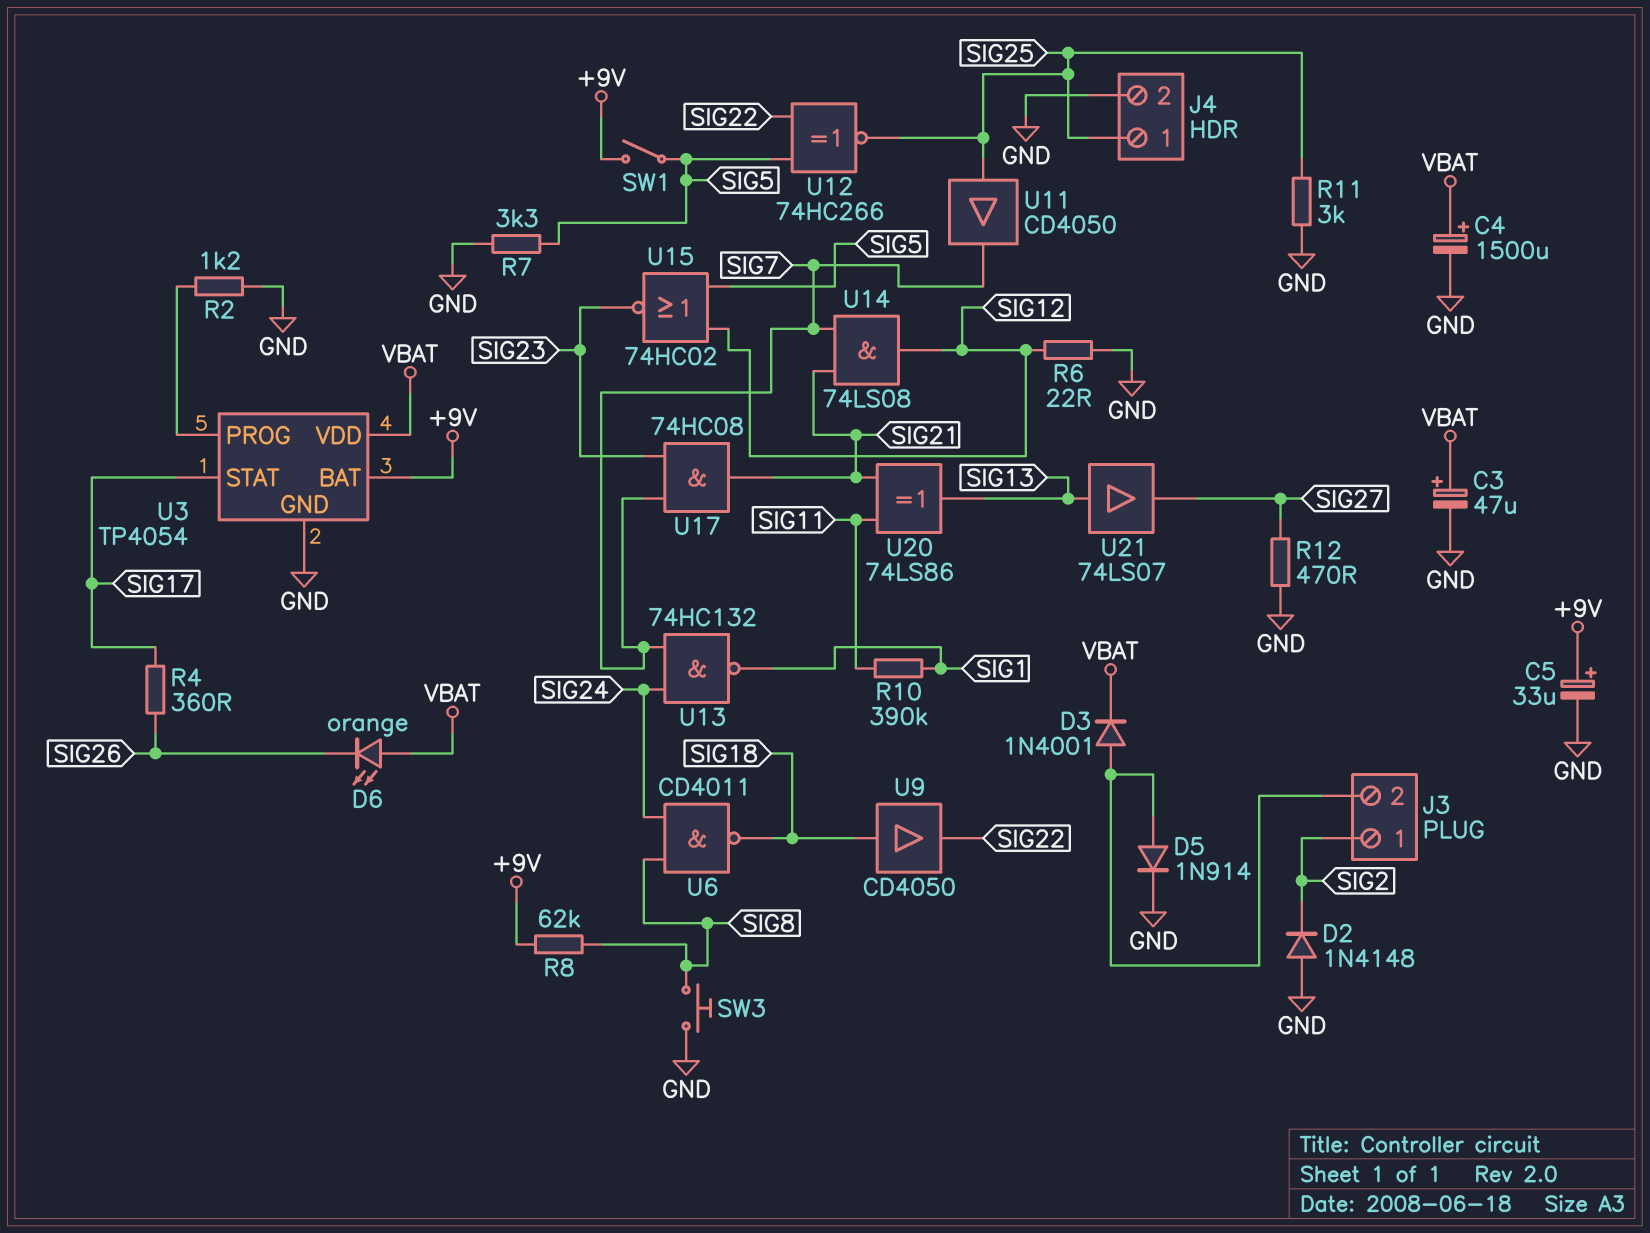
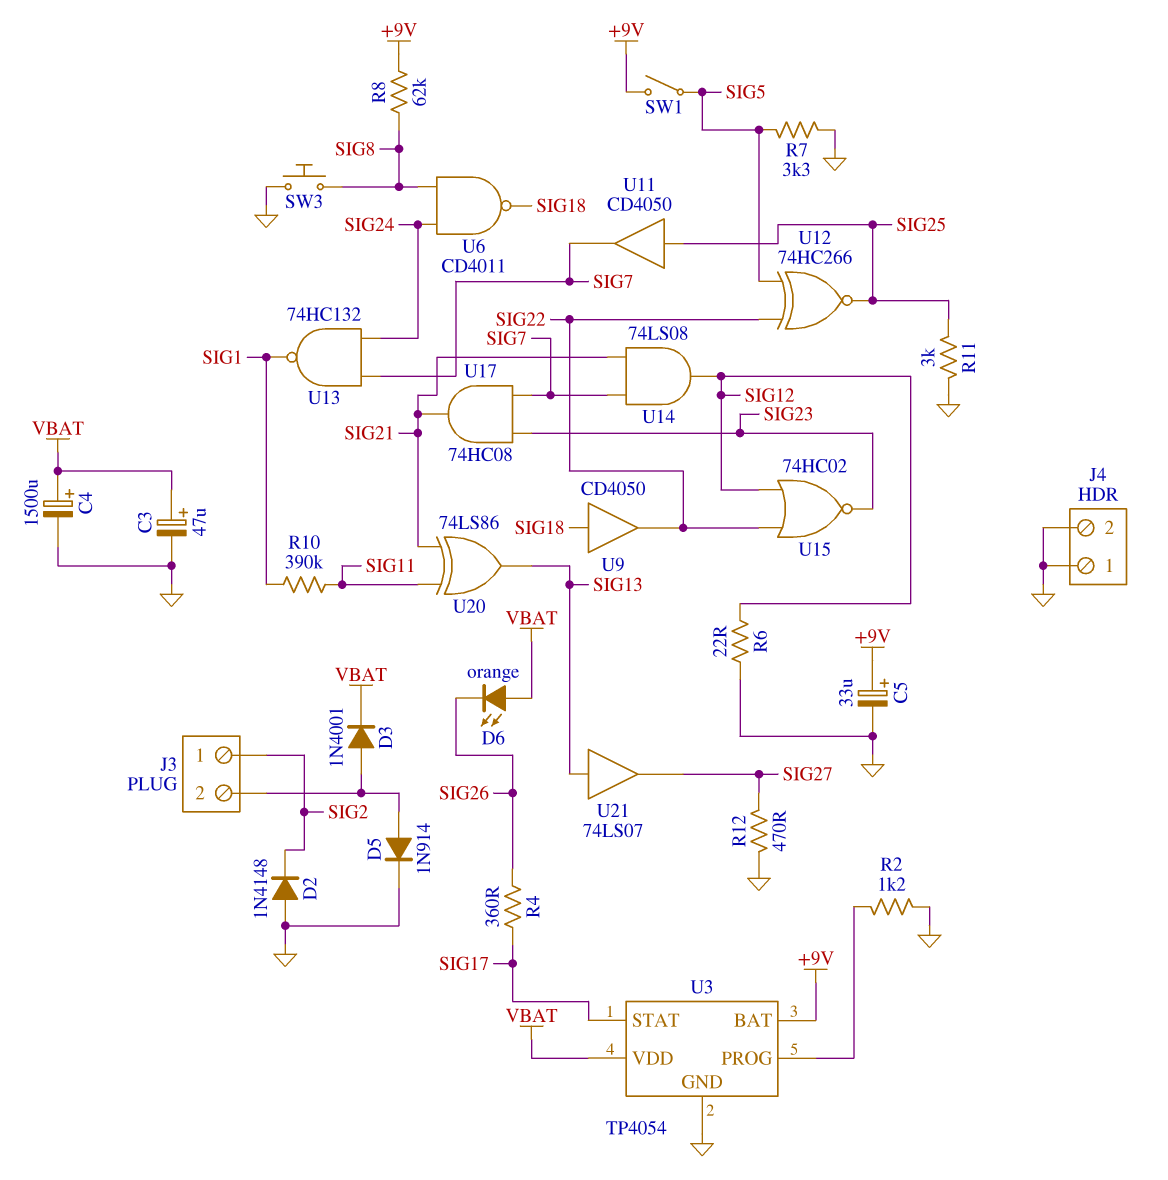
J4 pin 1: SIG25 -> GND
U15: NOR 74HC02 (in SIG5, in SIG12, out SIG23) -> NOR 74HC02 (in SIG12, in SIG22, out SIG23)

